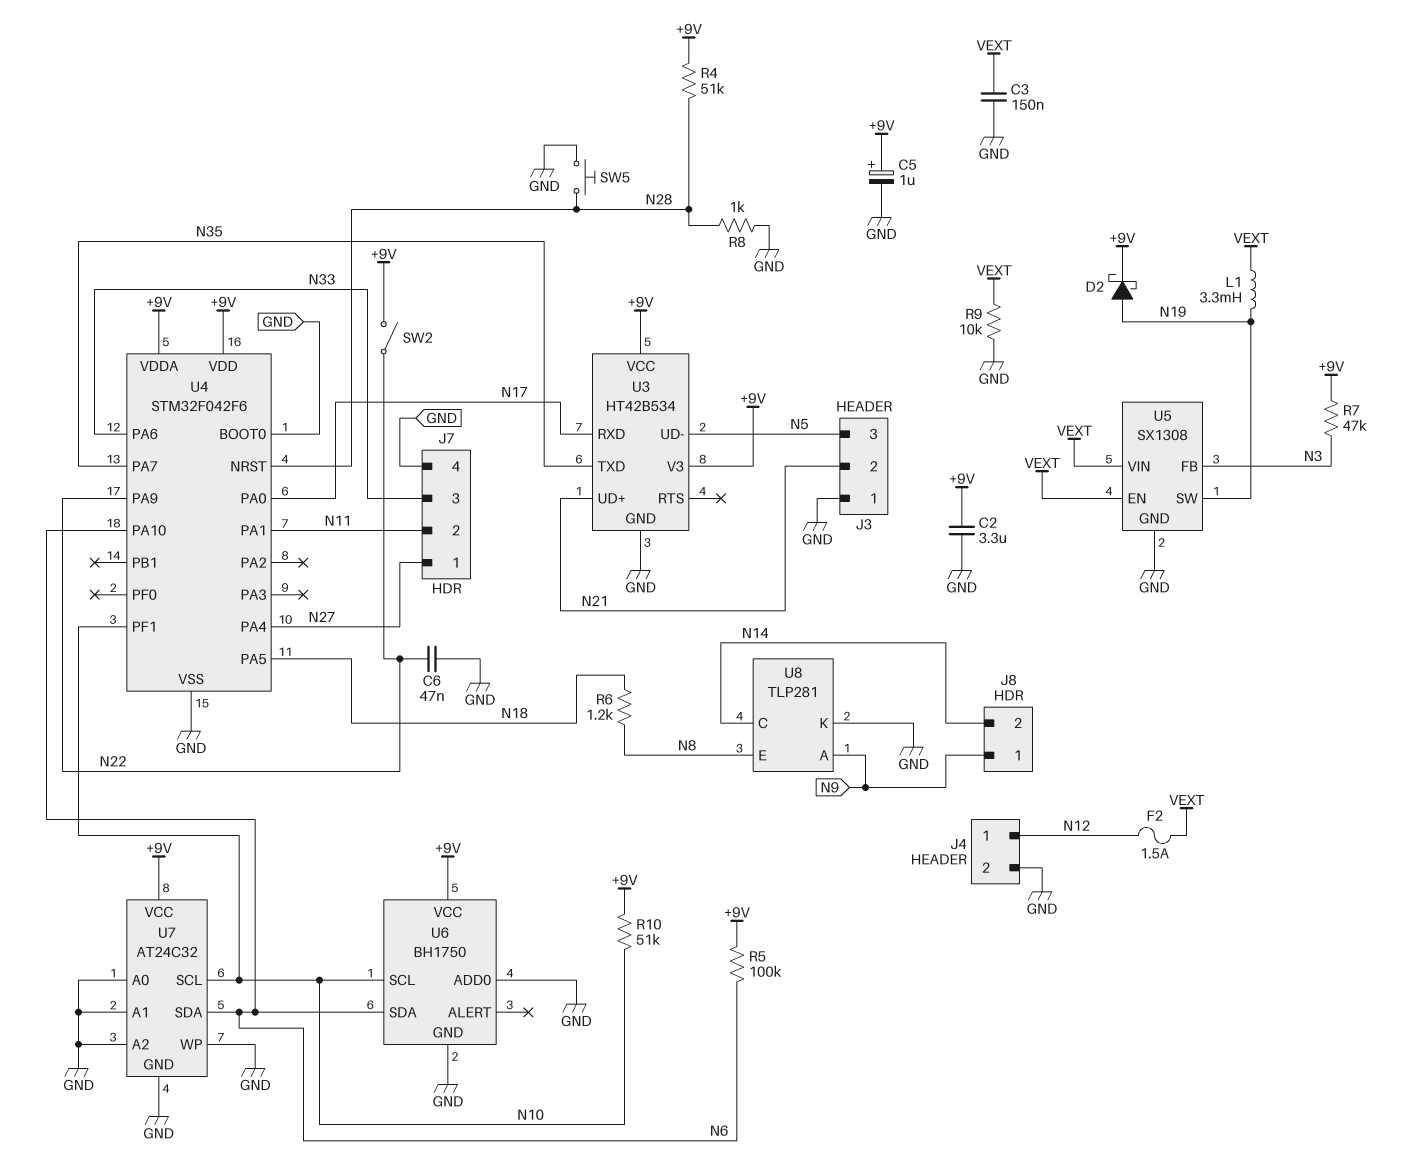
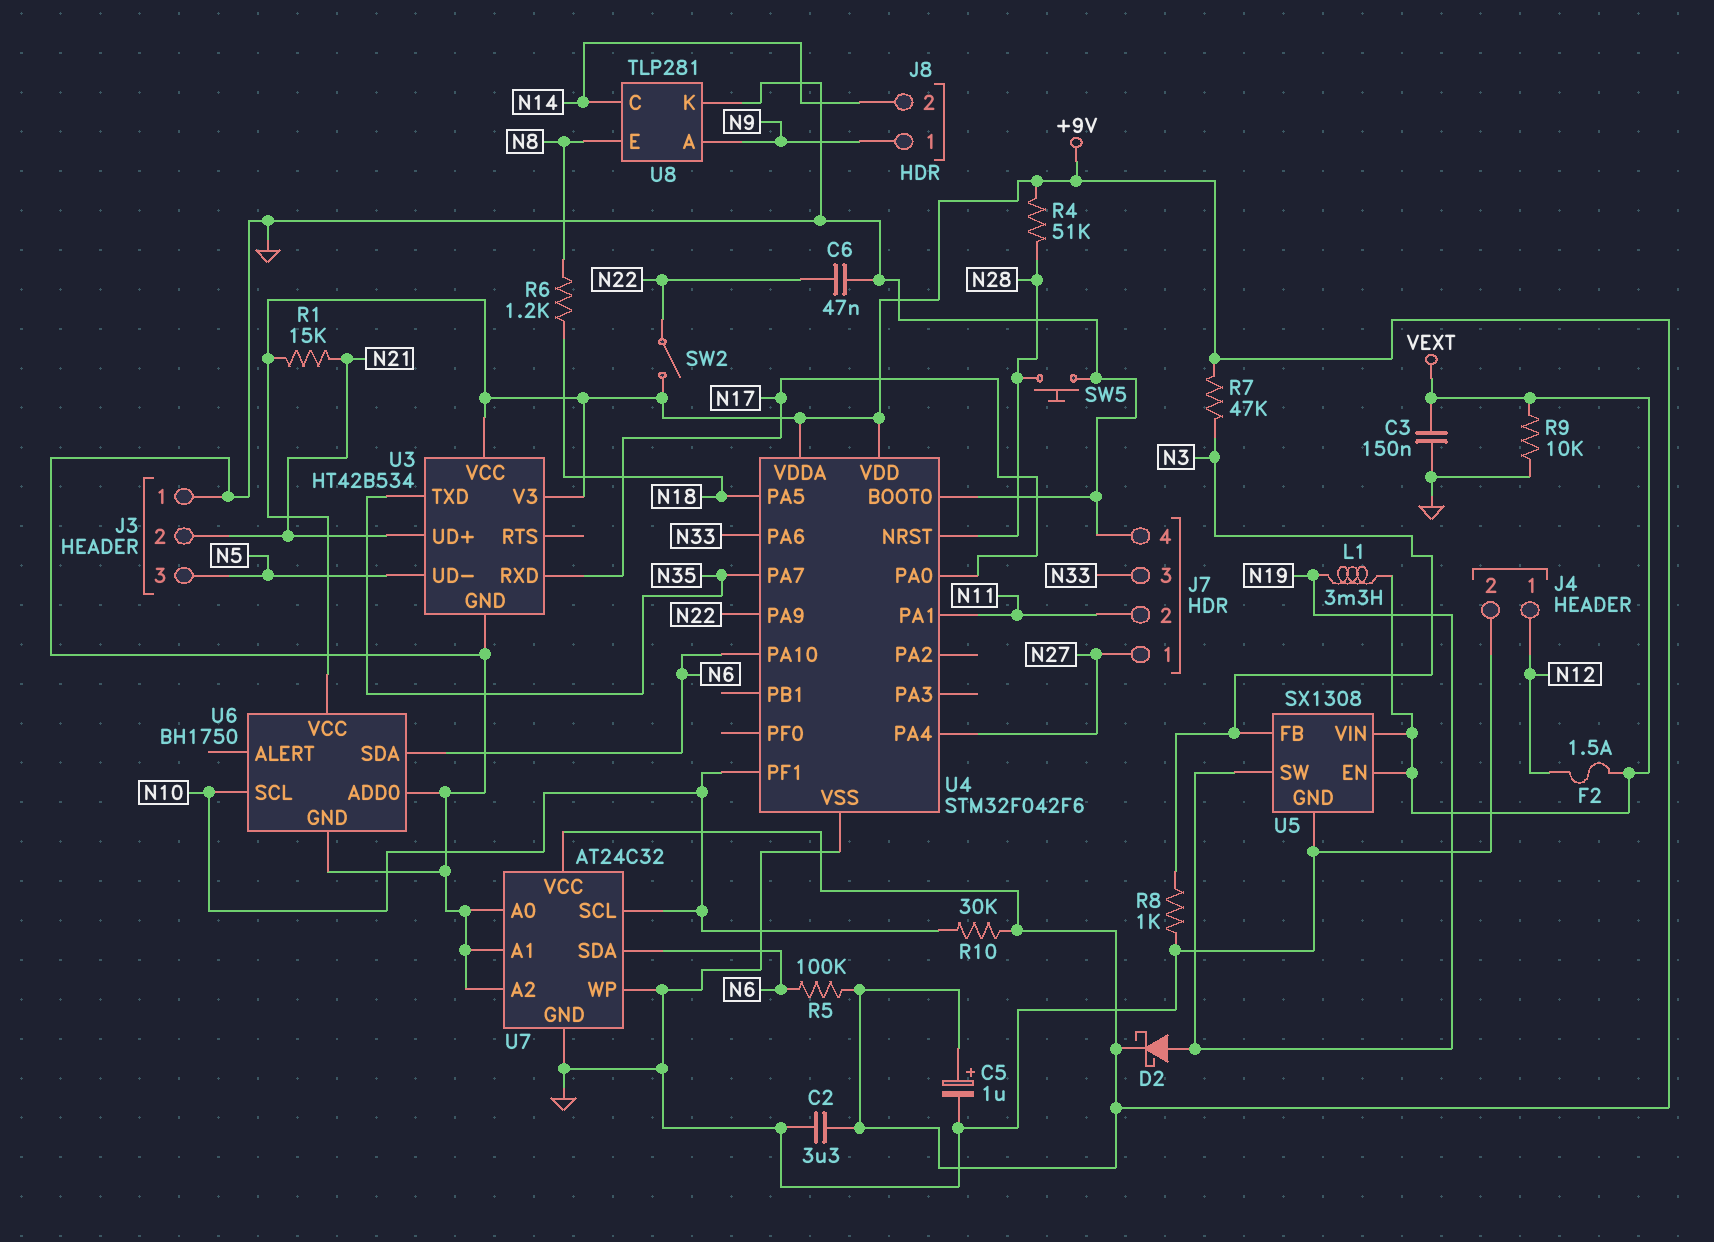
R1: none -> 15k (+9V, N21)
R8: 1k (GND, N28) -> 1k (GND, N3)
R10: 51k (+9V, N10) -> 30k (+9V, N10)

